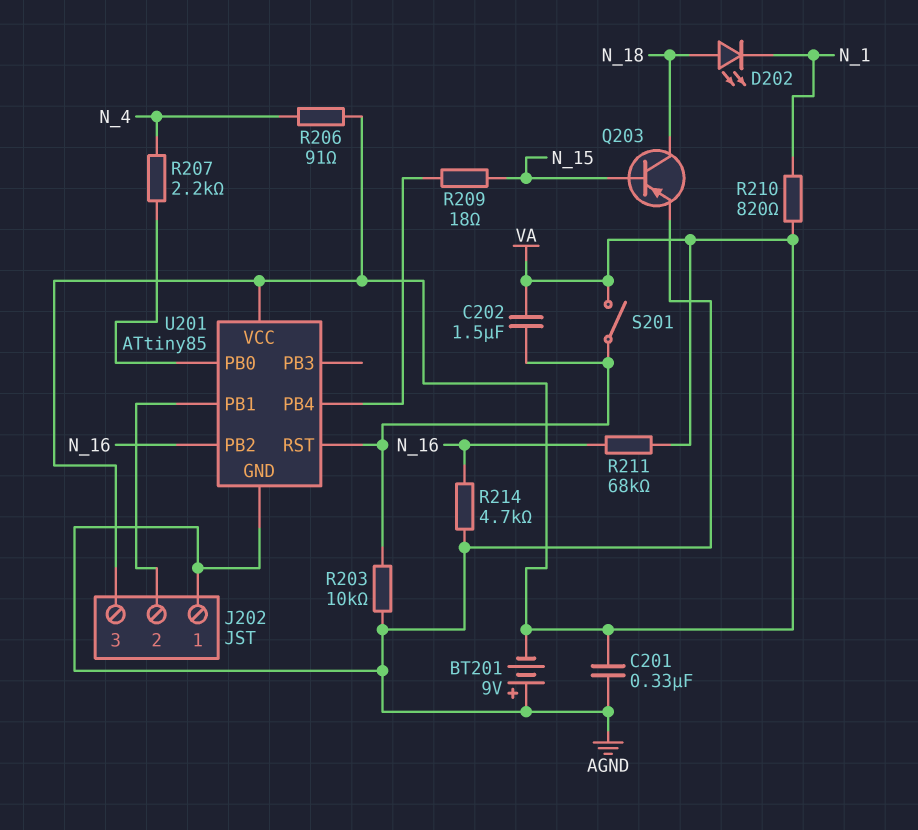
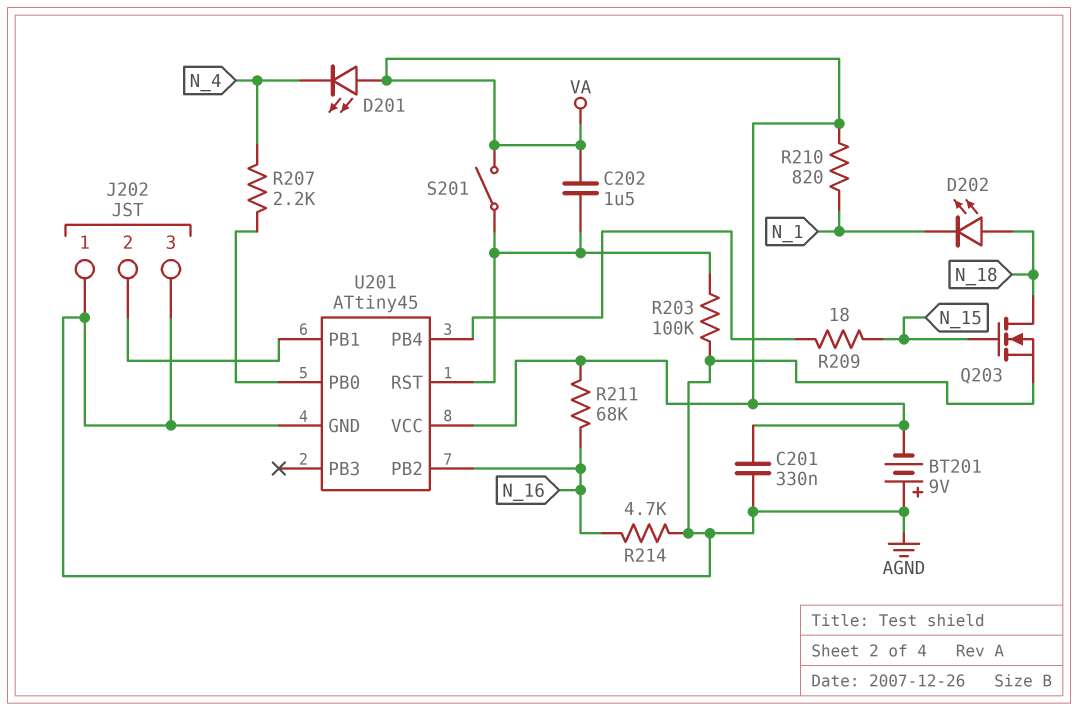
D201: none -> LED (A VA, K N_4)
J202 pin 3: VA -> AGND
Q203: PNP (B N_15, C N_18, E AGND) -> NMOS (G N_15, D N_18, S AGND)
R203: 10k (AGND, U201/RST) -> 100k (AGND, U201/RST)
R206: 91 (N_4, VA) -> none
U201: ATtiny85 -> ATtiny45

